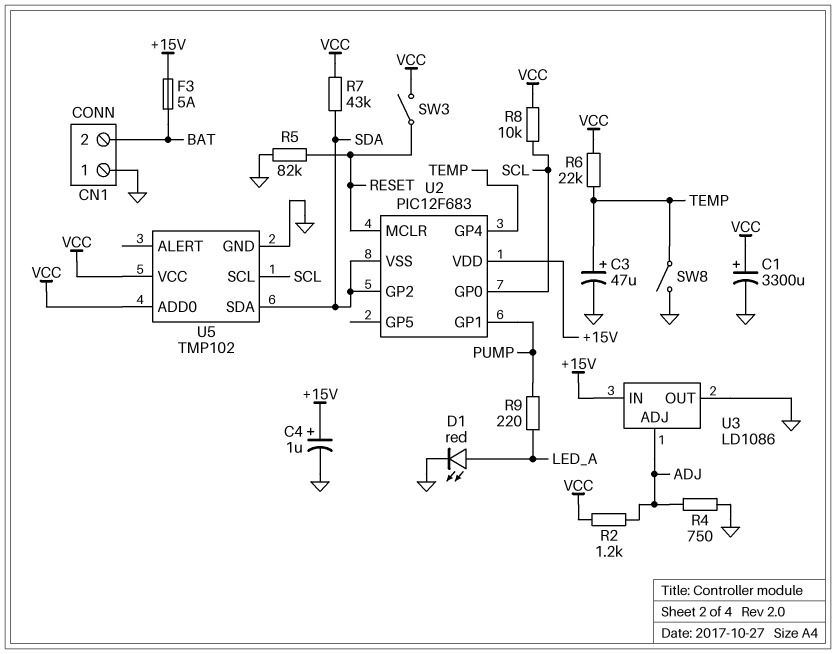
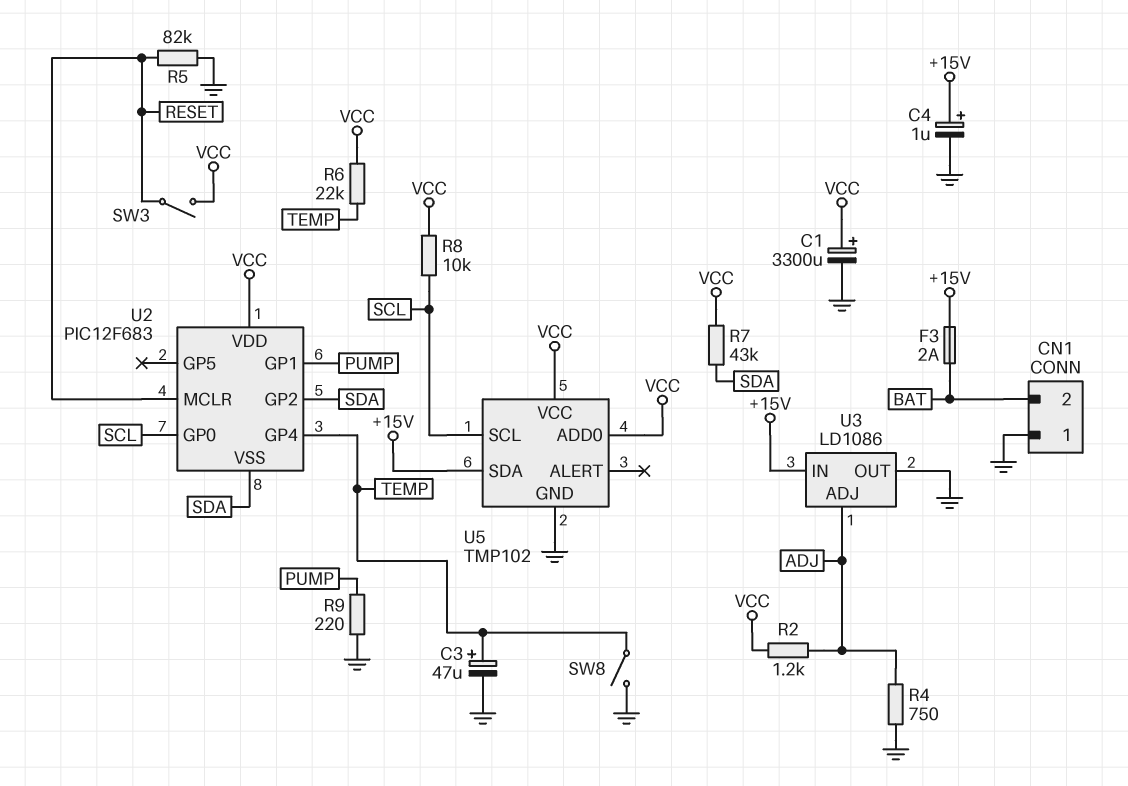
D1: LED red (A LED_A, K GND) -> none
F3: 5A (+15V, BAT) -> 2A (+15V, BAT)
R9: 220 (LED_A, PUMP) -> 220 (GND, PUMP)
U2 pin VDD: +15V -> VCC
U5 pin SDA: SDA -> +15V

